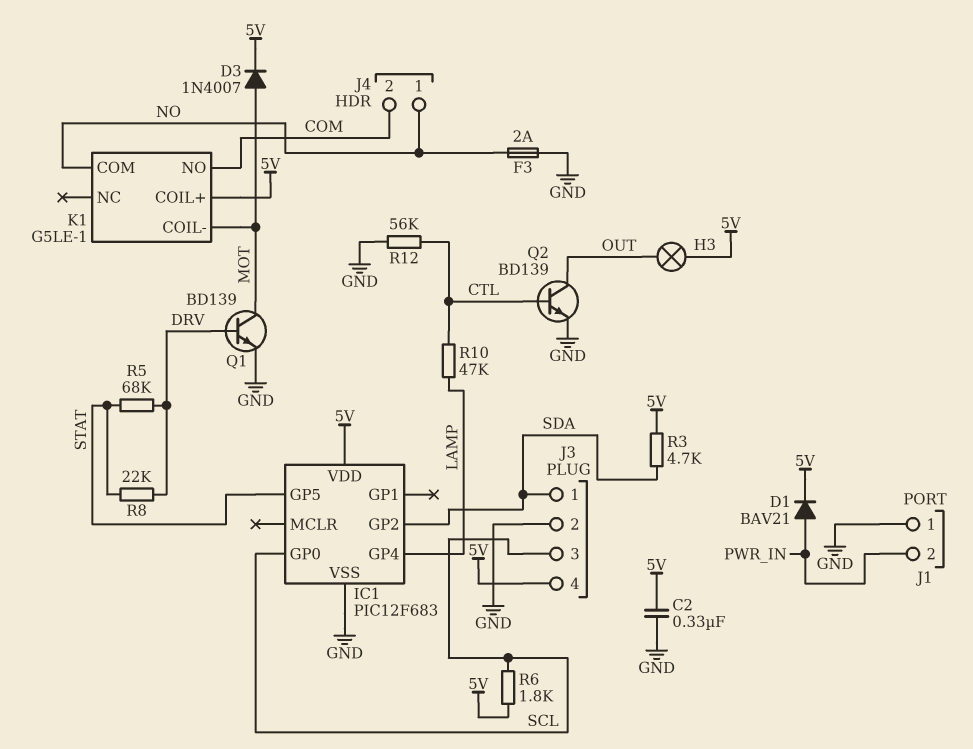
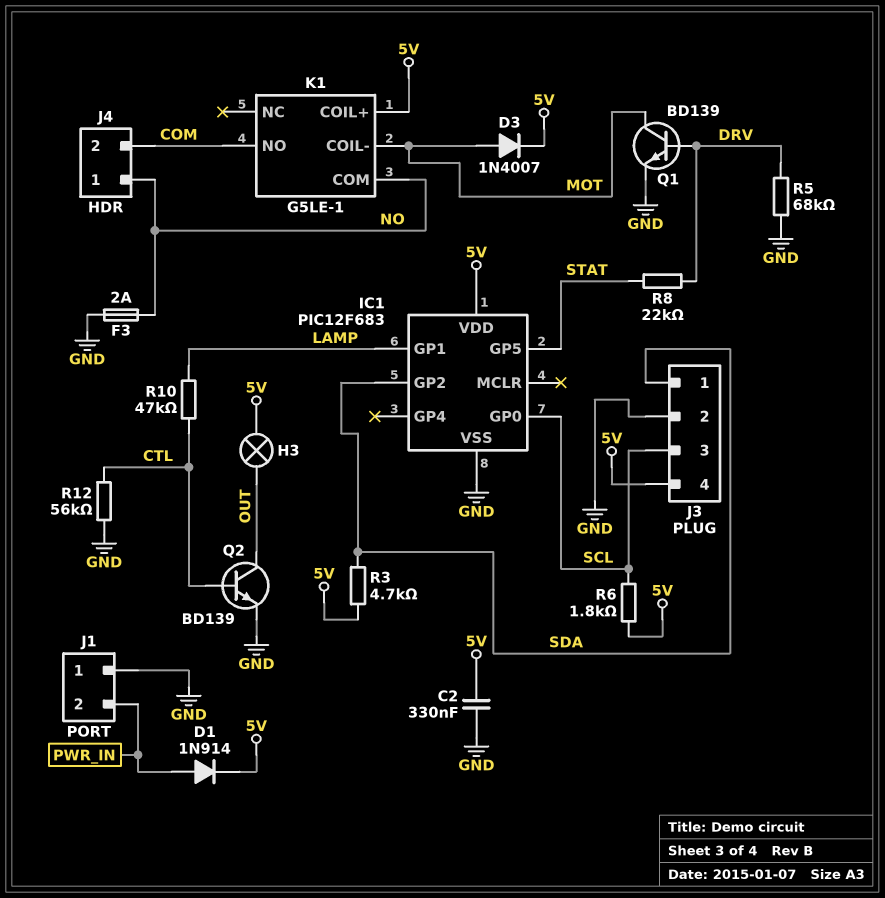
D1: diode BAV21 (A PWR_IN, K 5V) -> diode 1N914 (A PWR_IN, K 5V)
IC1 pin GP1: none -> LAMP
IC1 pin GP4: LAMP -> none
R5: 68k (DRV, STAT) -> 68k (DRV, GND)

